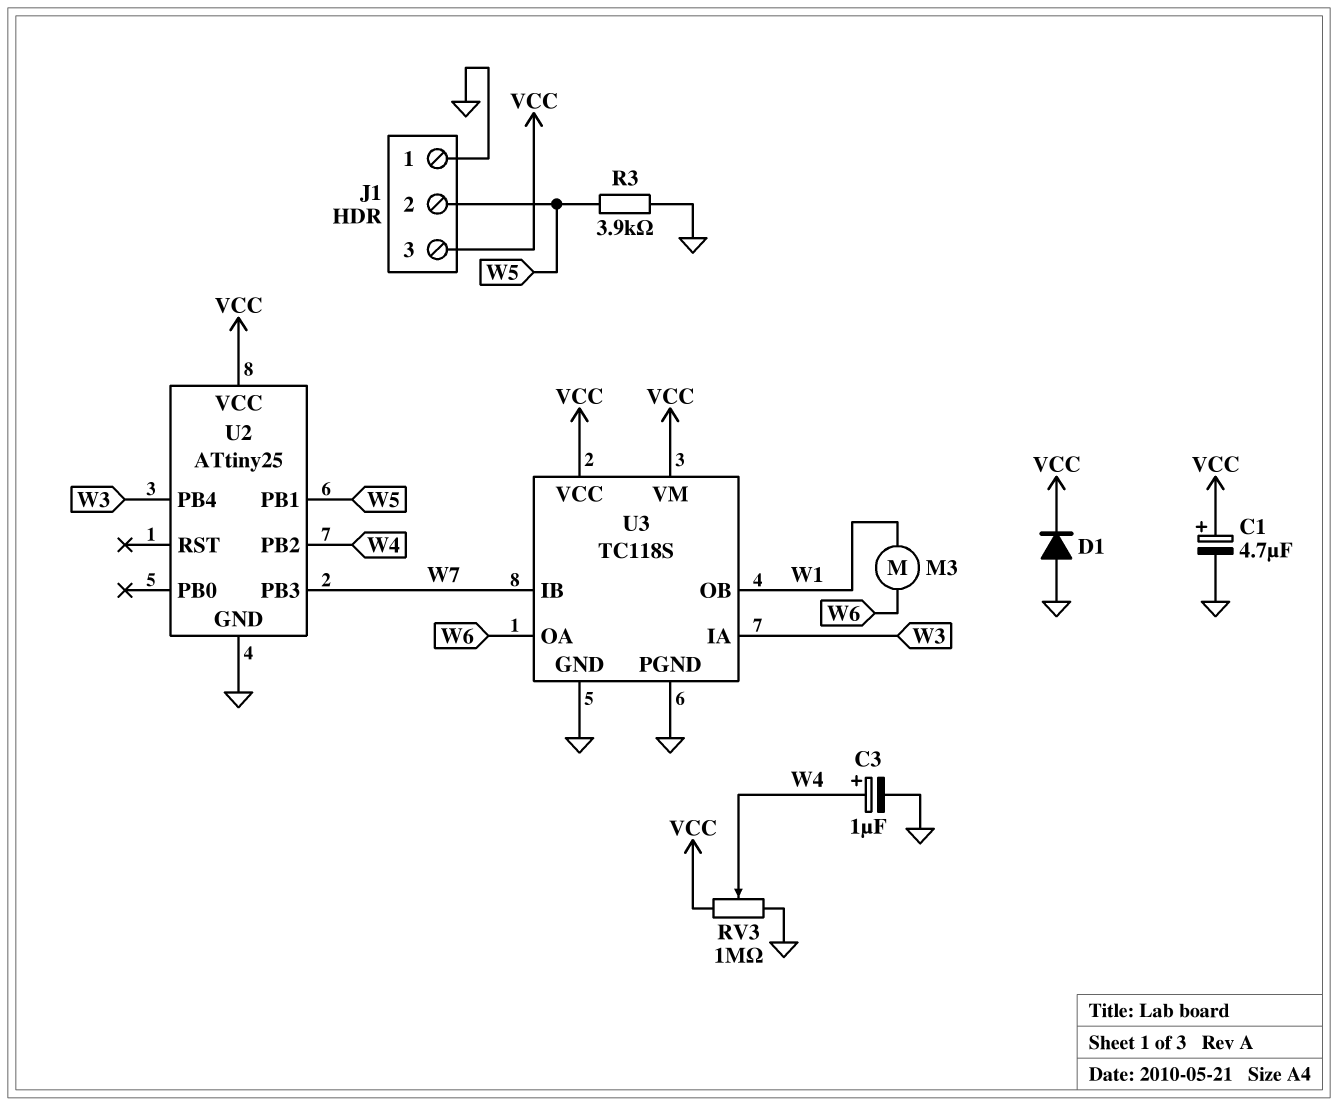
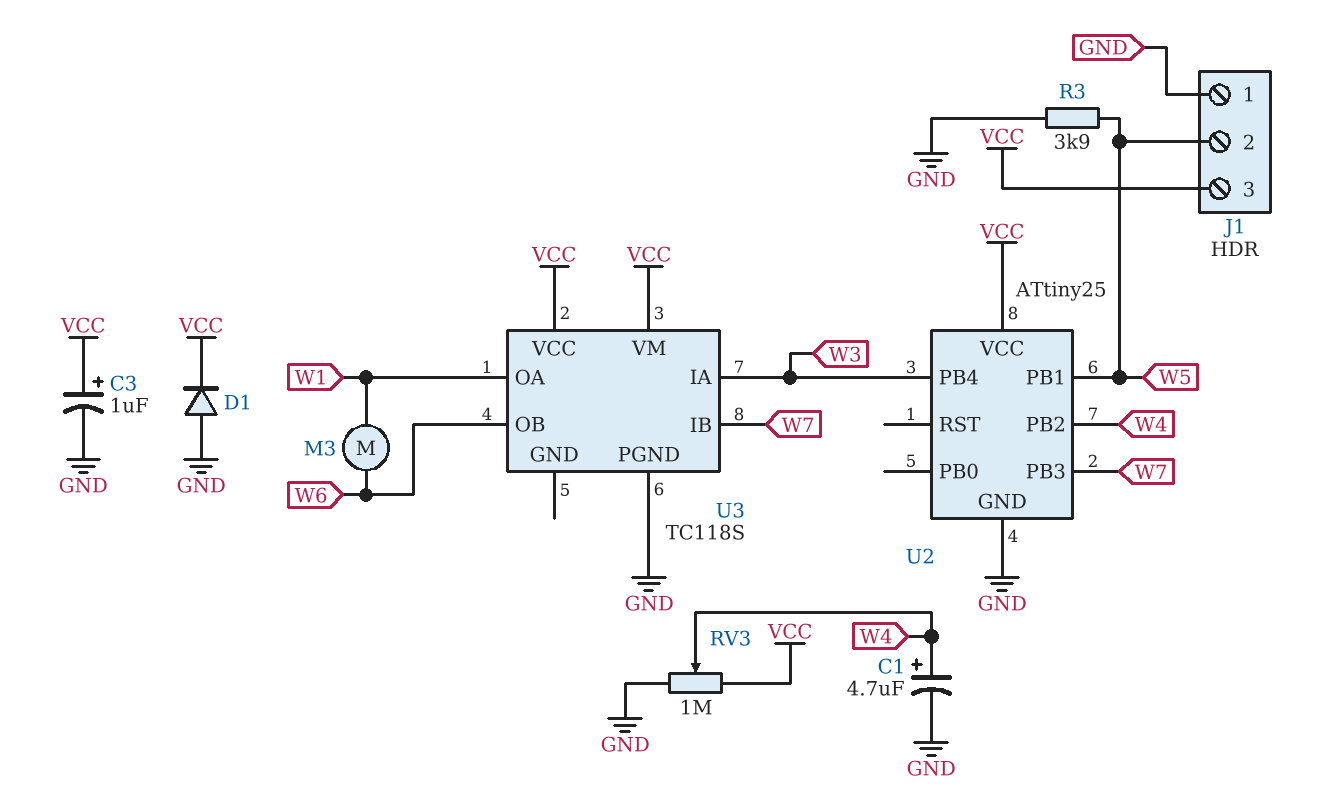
C1: 4.7uF (plus VCC, minus GND) -> 4.7uF (plus W4, minus GND)
C3: 1uF (plus W4, minus GND) -> 1uF (plus VCC, minus GND)
U3 pin GND: GND -> none
U3 pin OA: W6 -> W1
U3 pin OB: W1 -> W6

